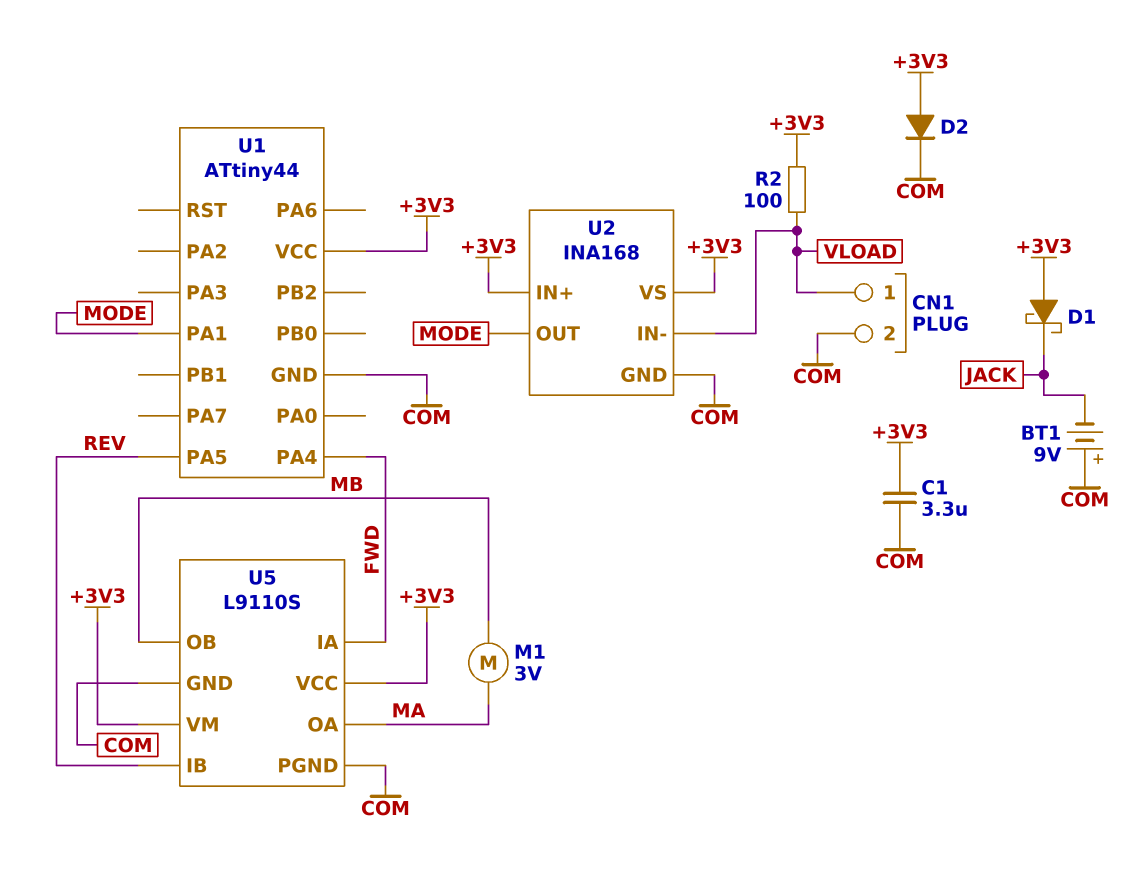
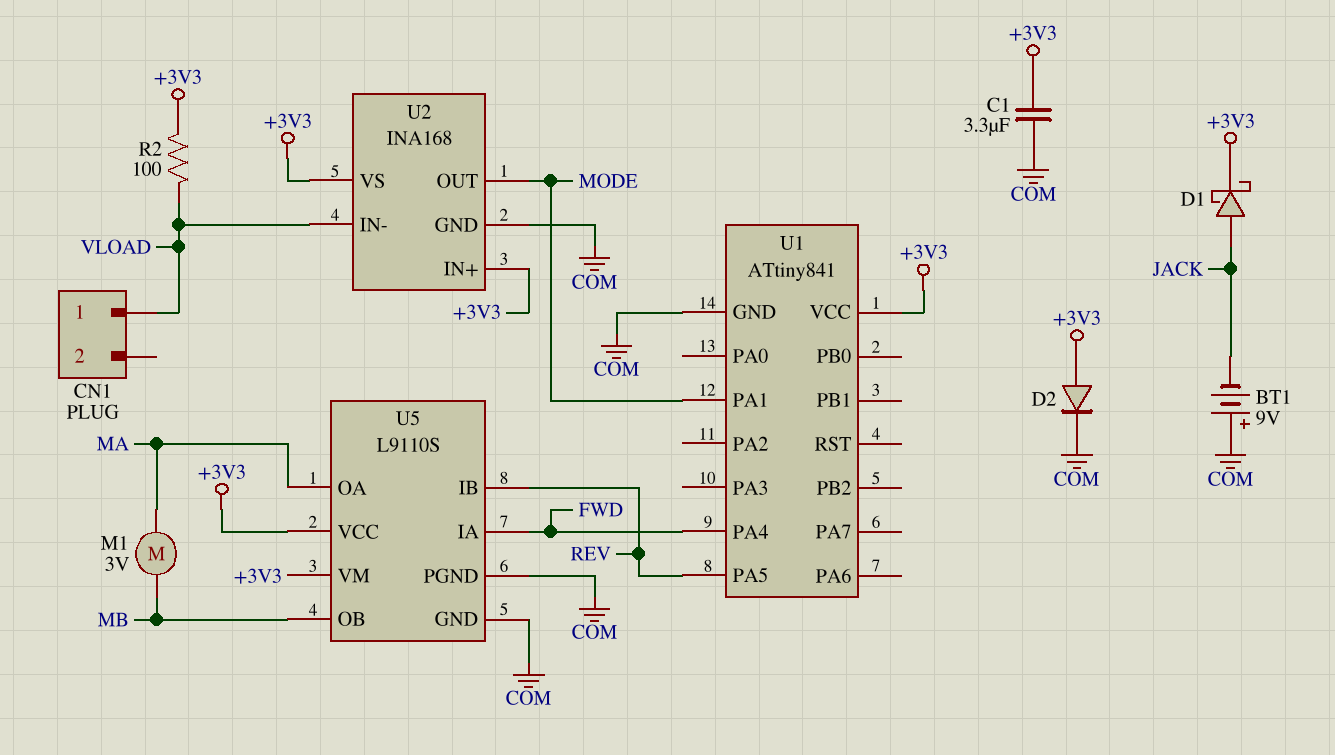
CN1 pin 2: COM -> none
D1: schottky (A +3V3, K JACK) -> schottky (A JACK, K +3V3)
U1: ATtiny44 -> ATtiny841

